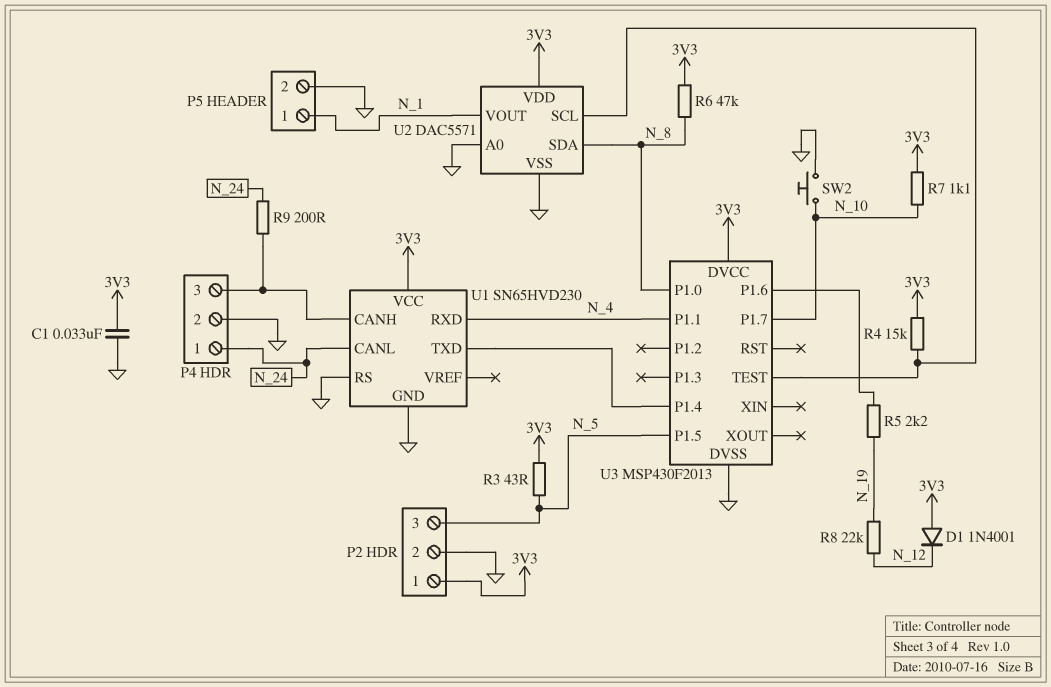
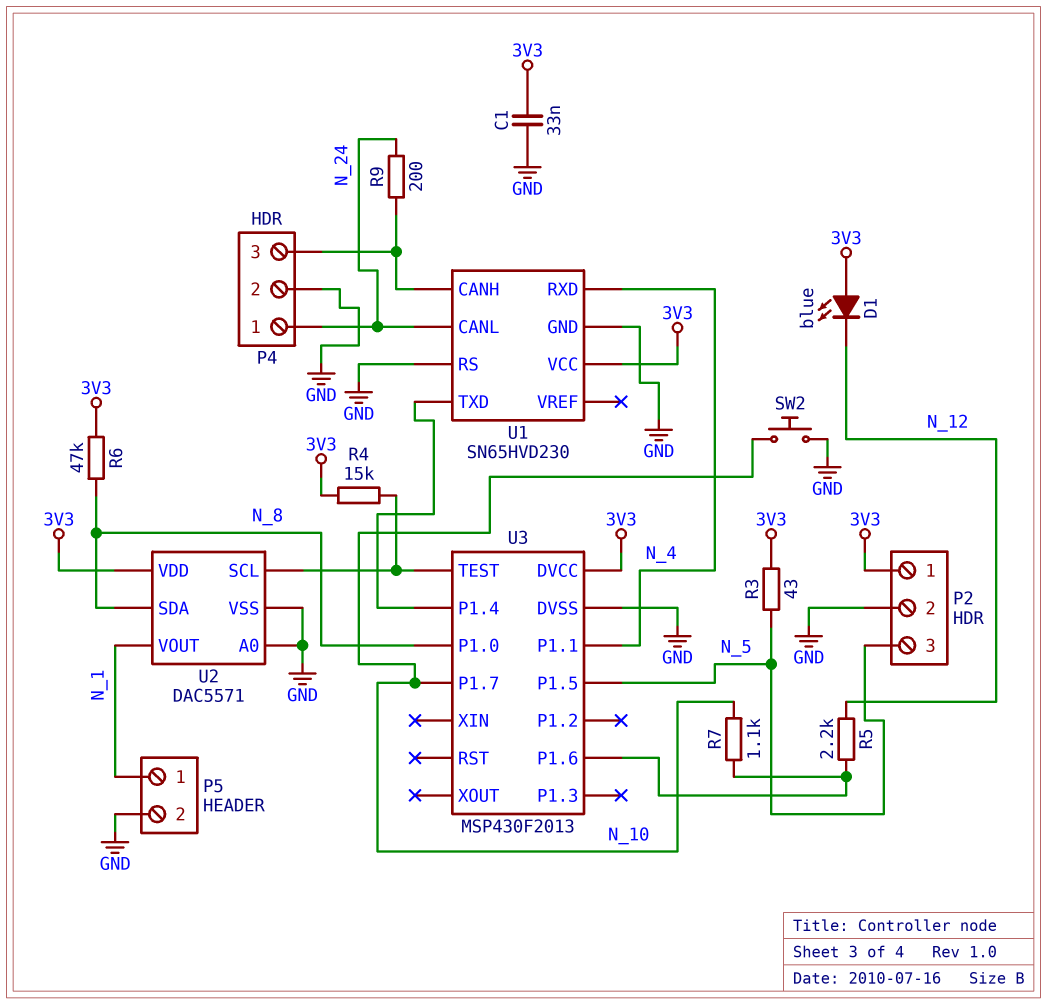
D1: diode 1N4001 (A 3V3, K N_12) -> LED blue (A 3V3, K N_12)
R5: 2.2k (N_19, U3/P1.6) -> 2.2k (N_12, U3/P1.6)
R7: 1.1k (3V3, N_10) -> 1.1k (N_10, U3/P1.6)
R8: 22k (N_12, N_19) -> none

